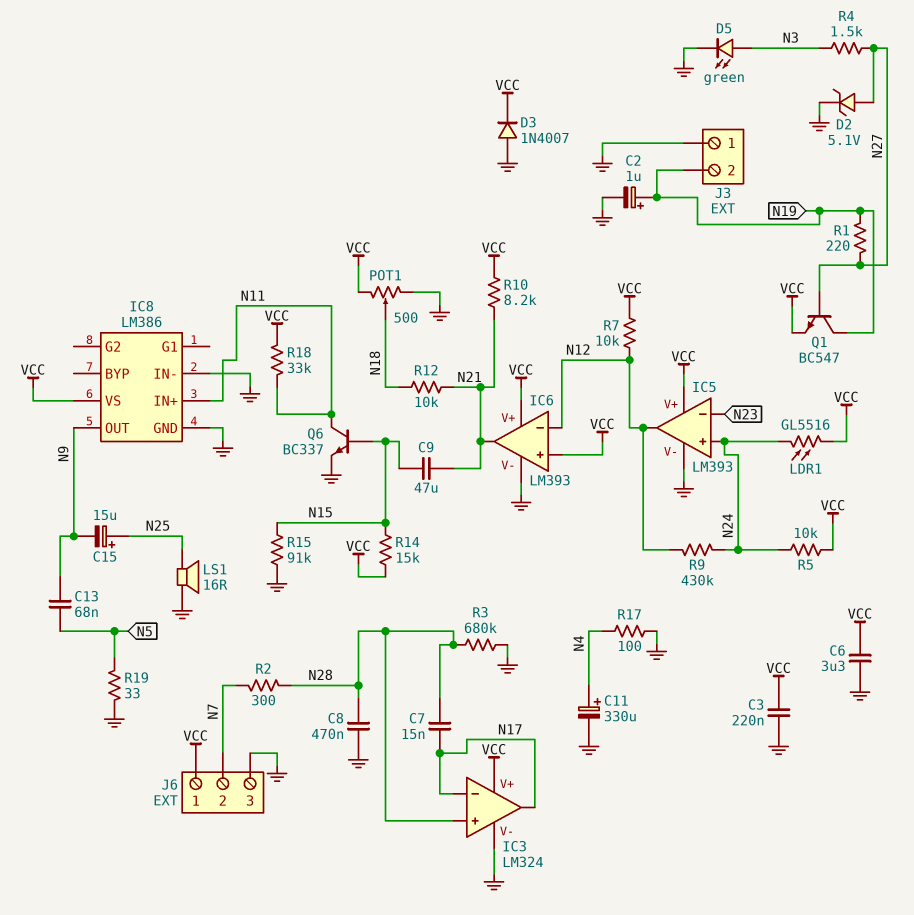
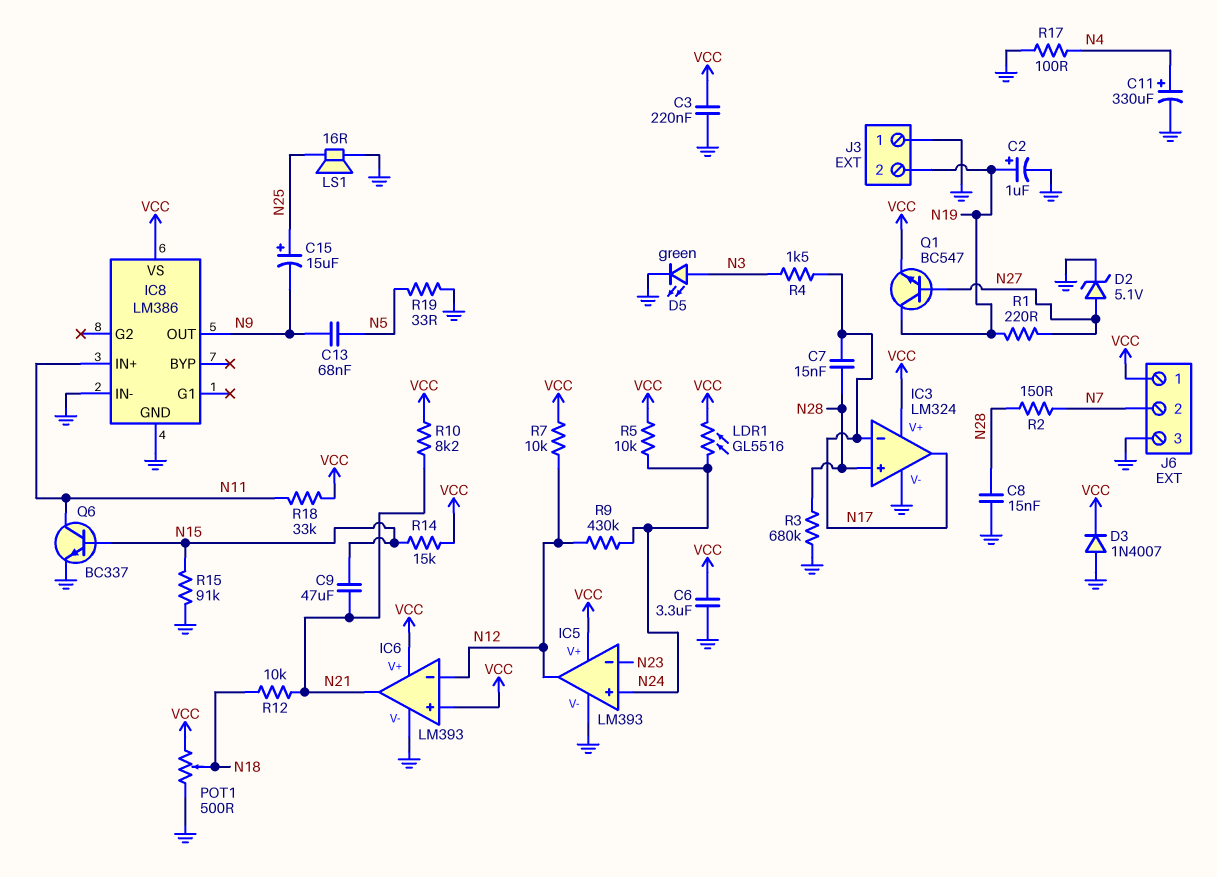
C8: 470nF (GND, N28) -> 15nF (GND, N28)
R2: 300 (N7, N28) -> 150 (N7, N28)
R4: 1.5k (N3, N27) -> 1.5k (N3, N17)

